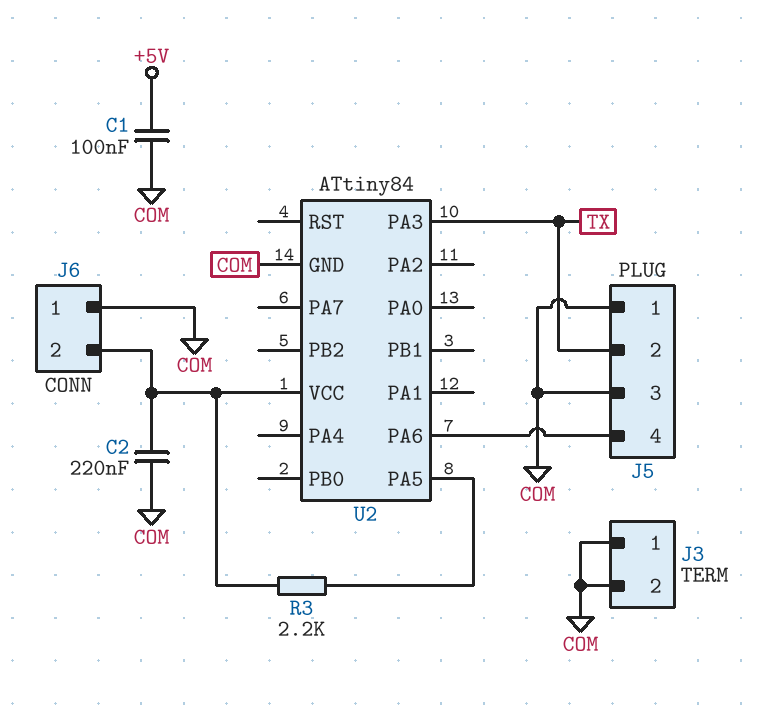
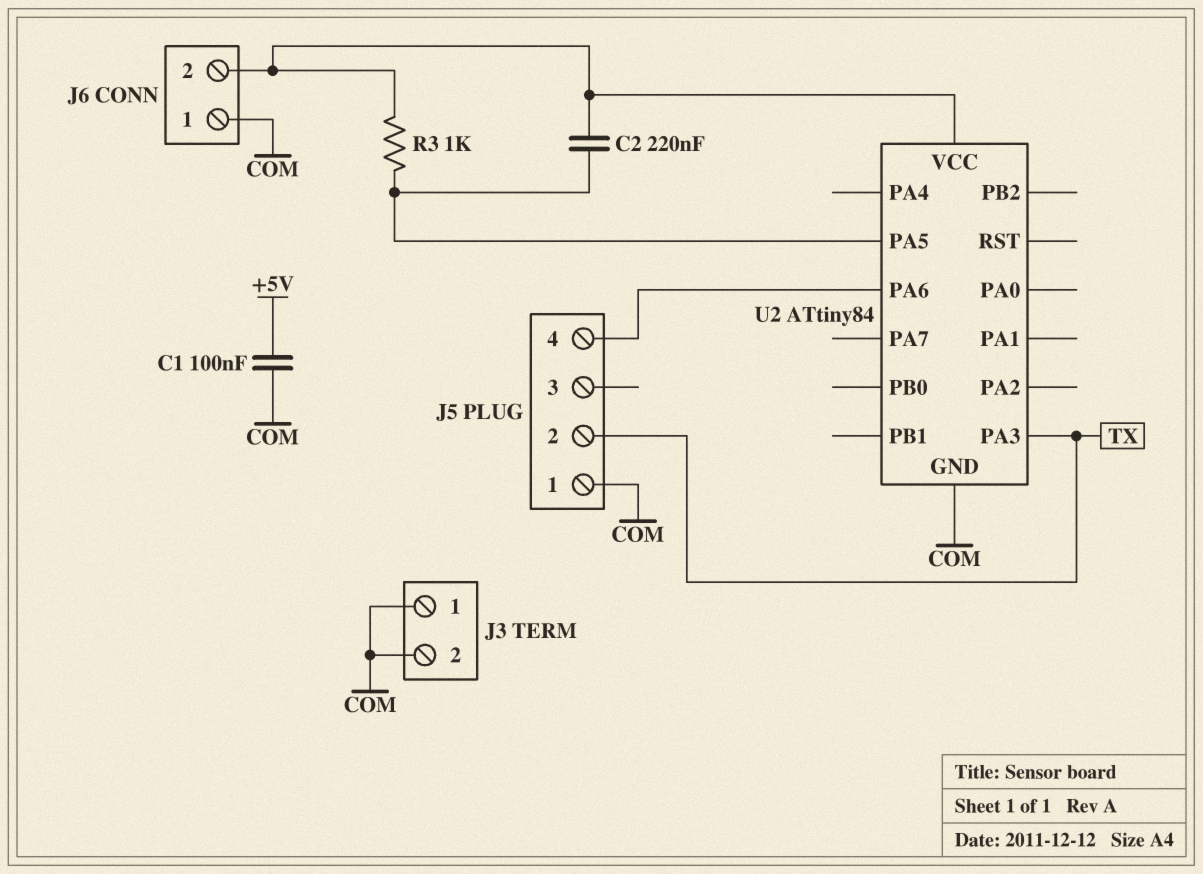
C2: 220nF (COM, J6/2) -> 220nF (J6/2, U2/PA5)
J5 pin 3: COM -> none
R3: 2.2k (J6/2, U2/PA5) -> 1k (J6/2, U2/PA5)

